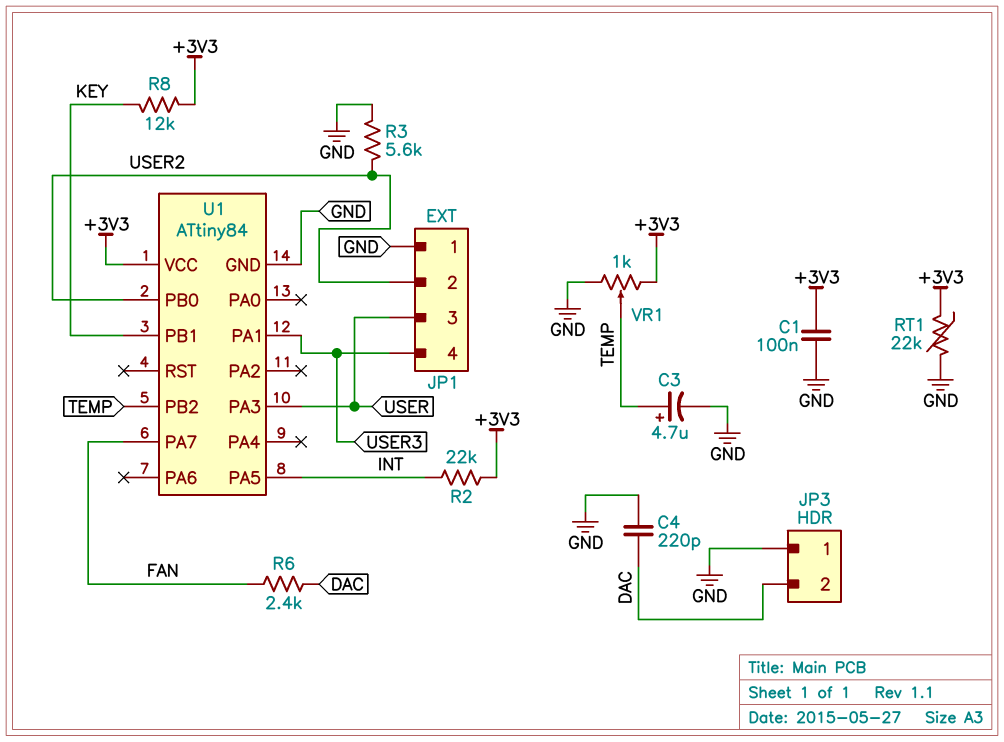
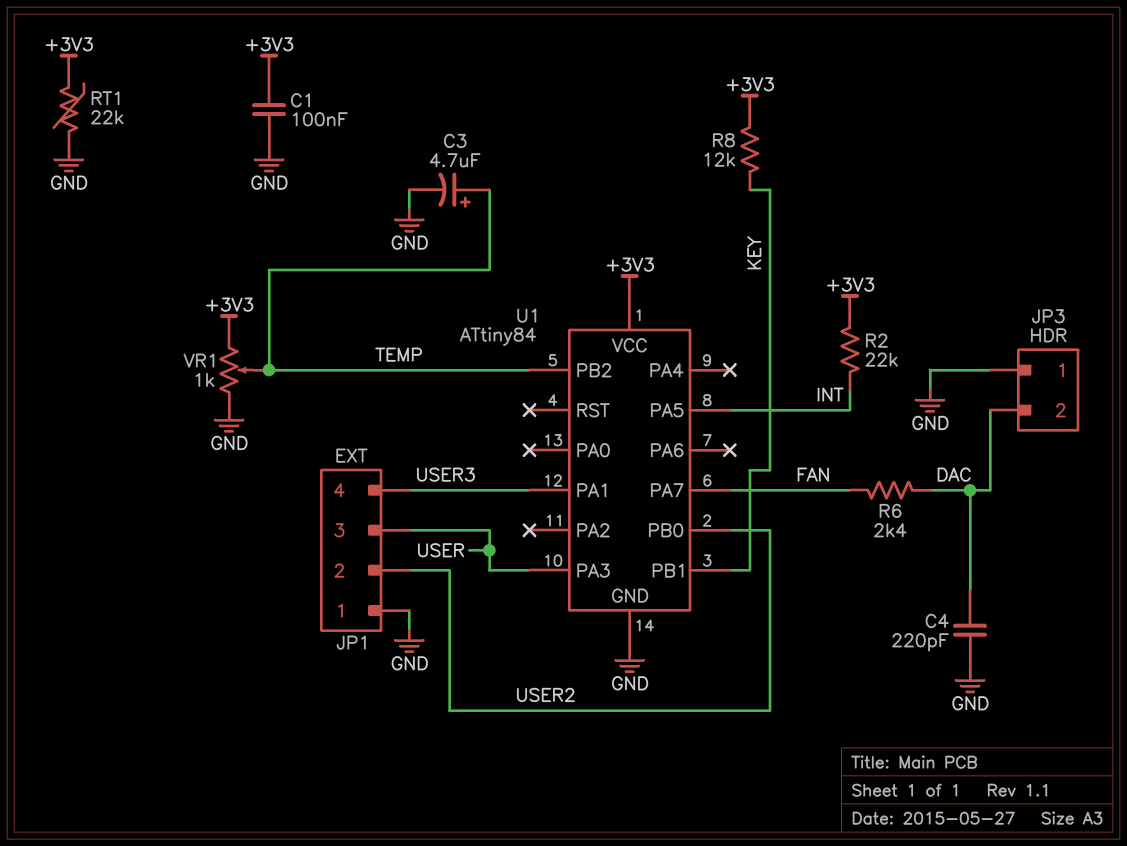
R3: 5.6k (GND, USER2) -> none

